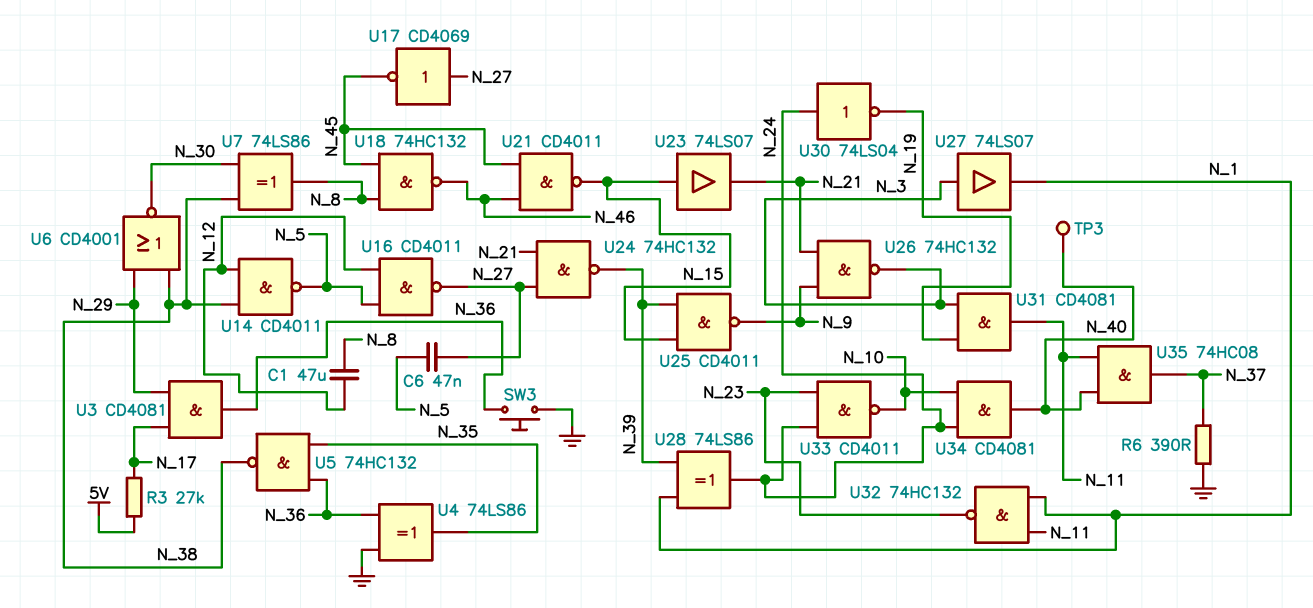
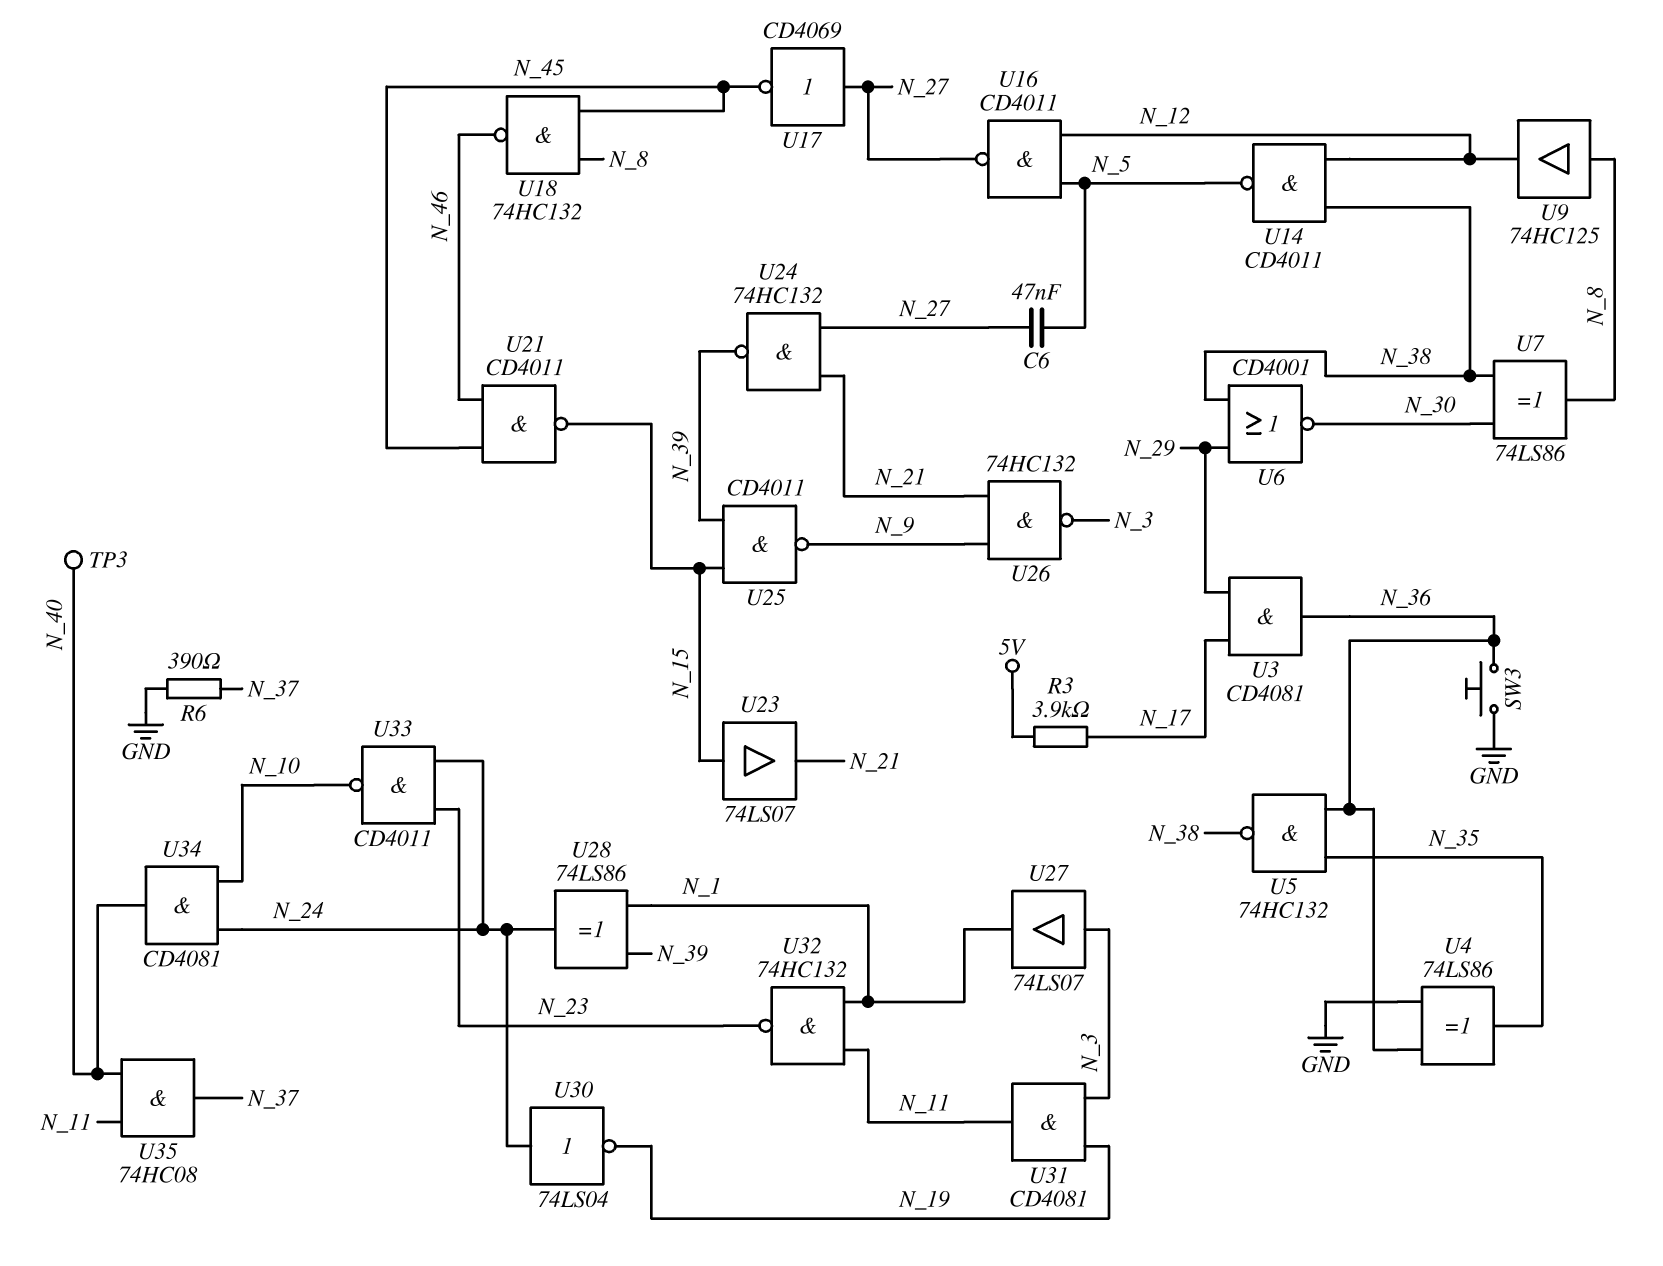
C1: 47uF (N_8, N_12) -> none
R3: 27k (5V, N_17) -> 3.9k (5V, N_17)
U9: none -> buffer 74HC125 (in N_8, out N_12)

